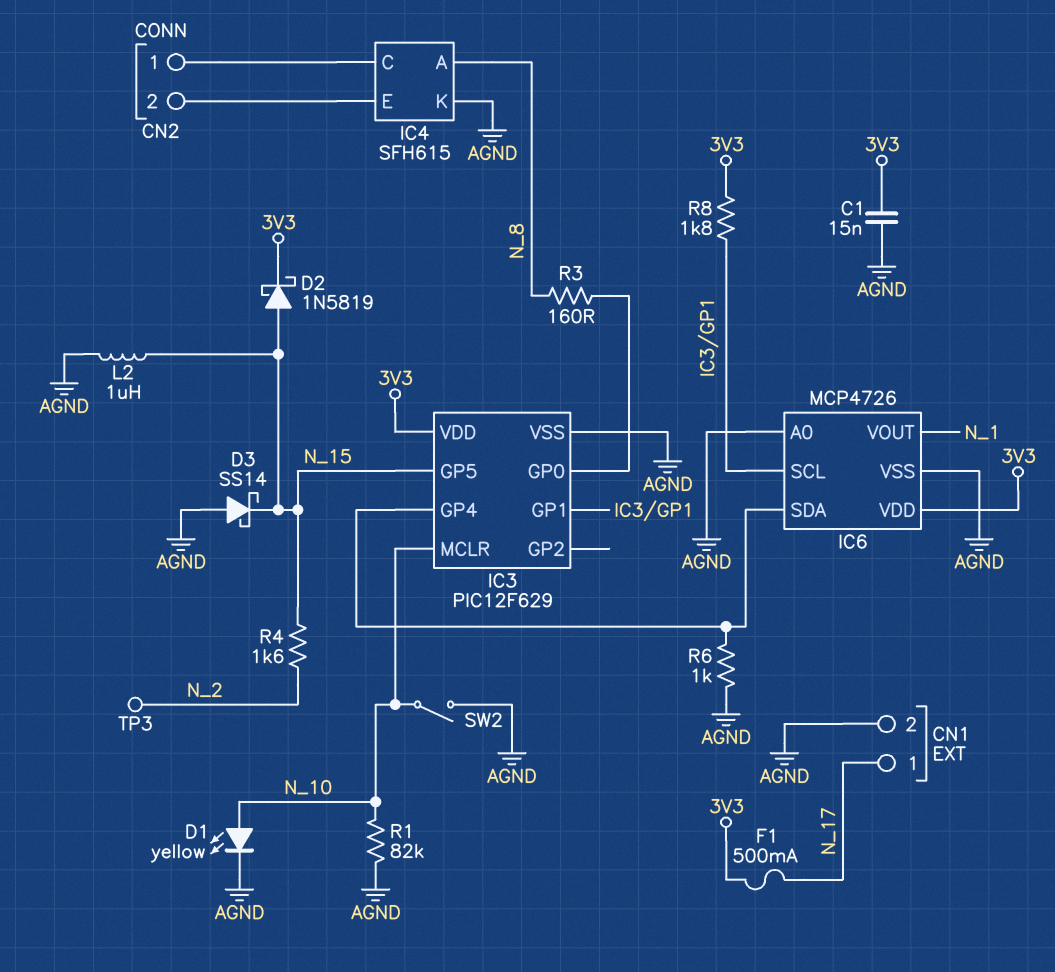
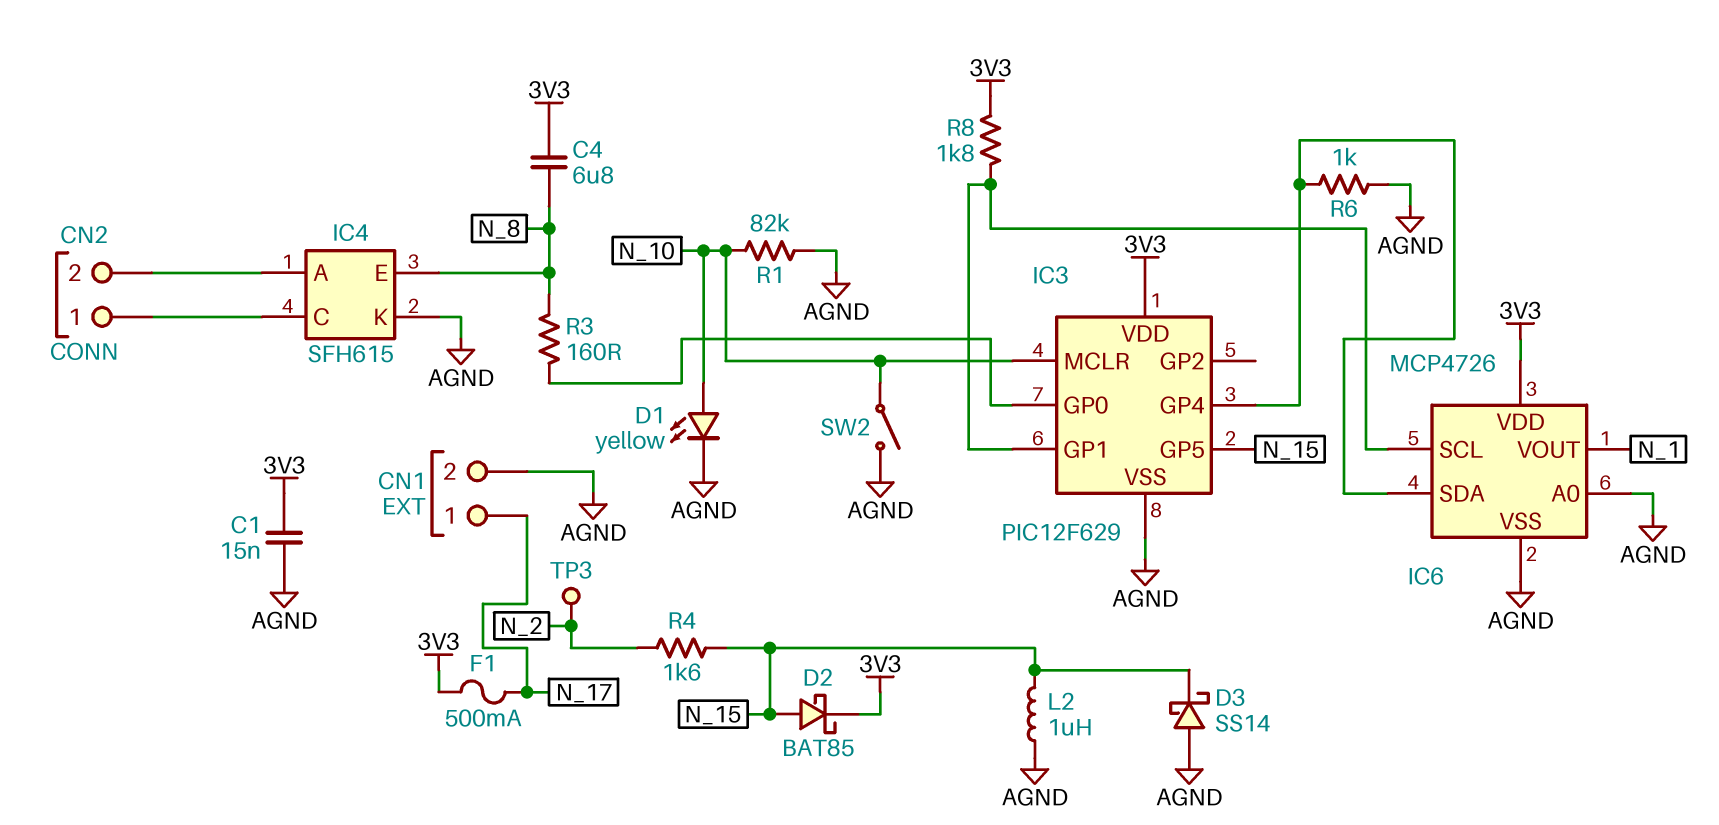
C4: none -> 6.8uF (3V3, N_8)
D2: schottky 1N5819 (A N_15, K 3V3) -> schottky BAT85 (A N_15, K 3V3)
IC4 pin A: N_8 -> CN2/2
IC4 pin E: CN2/2 -> N_8

